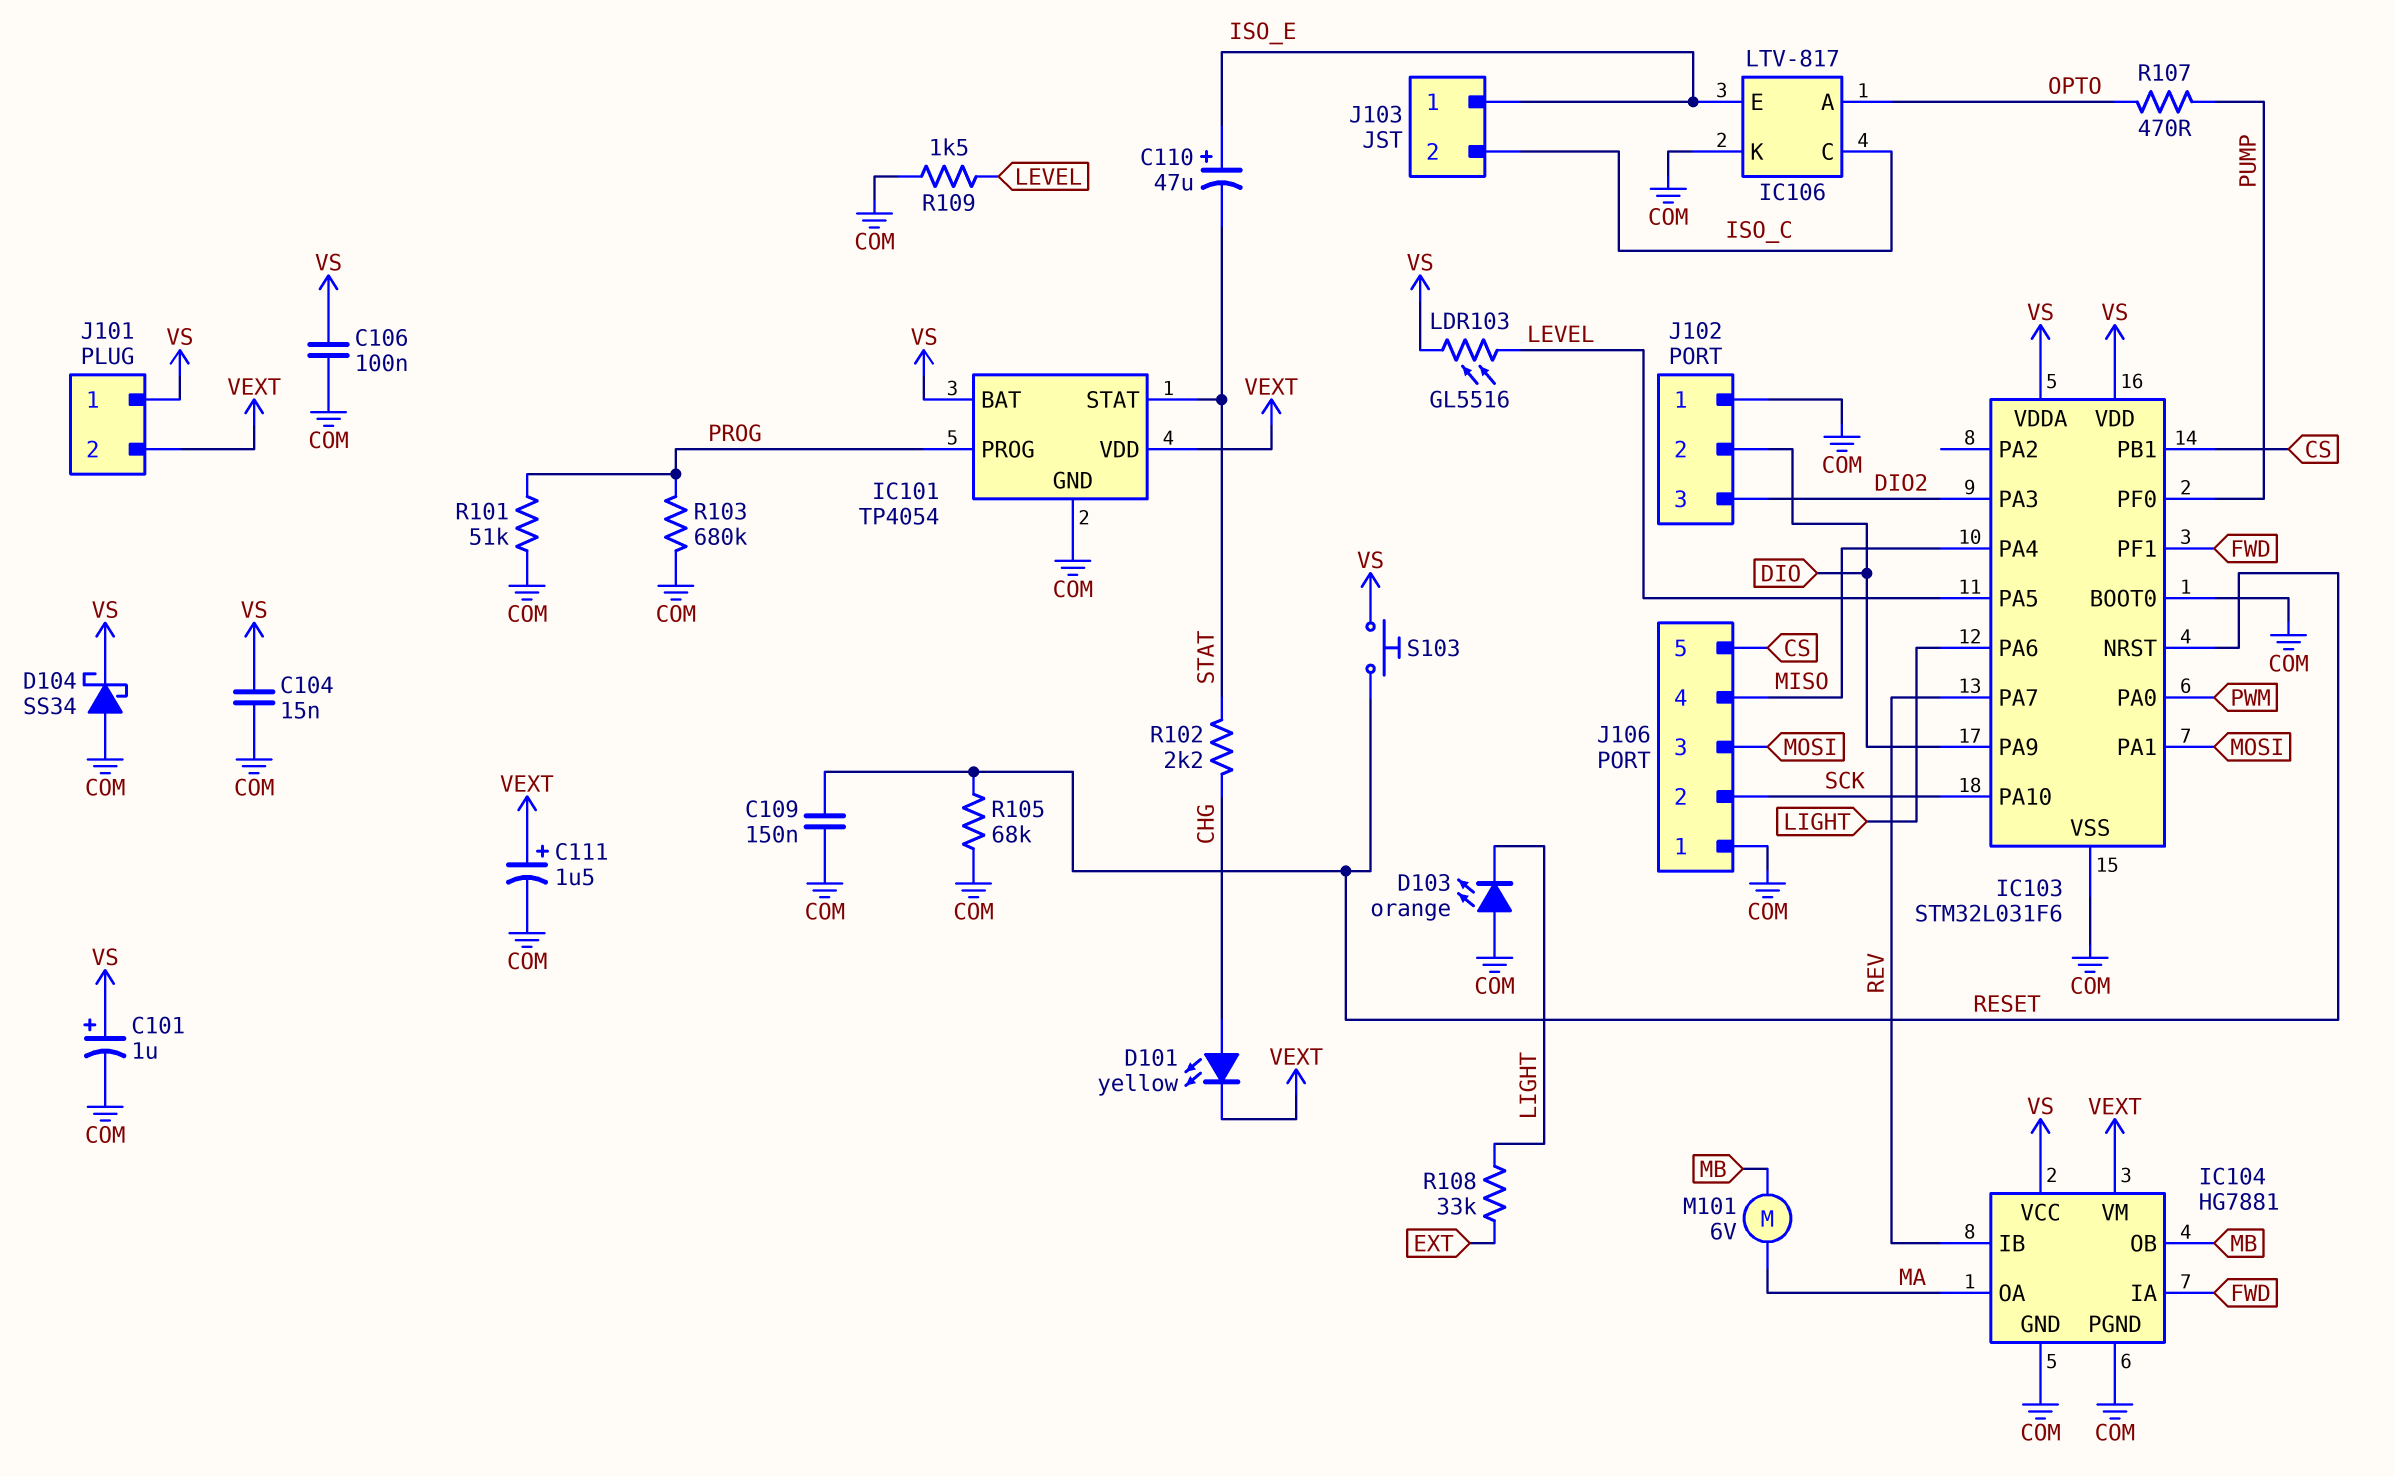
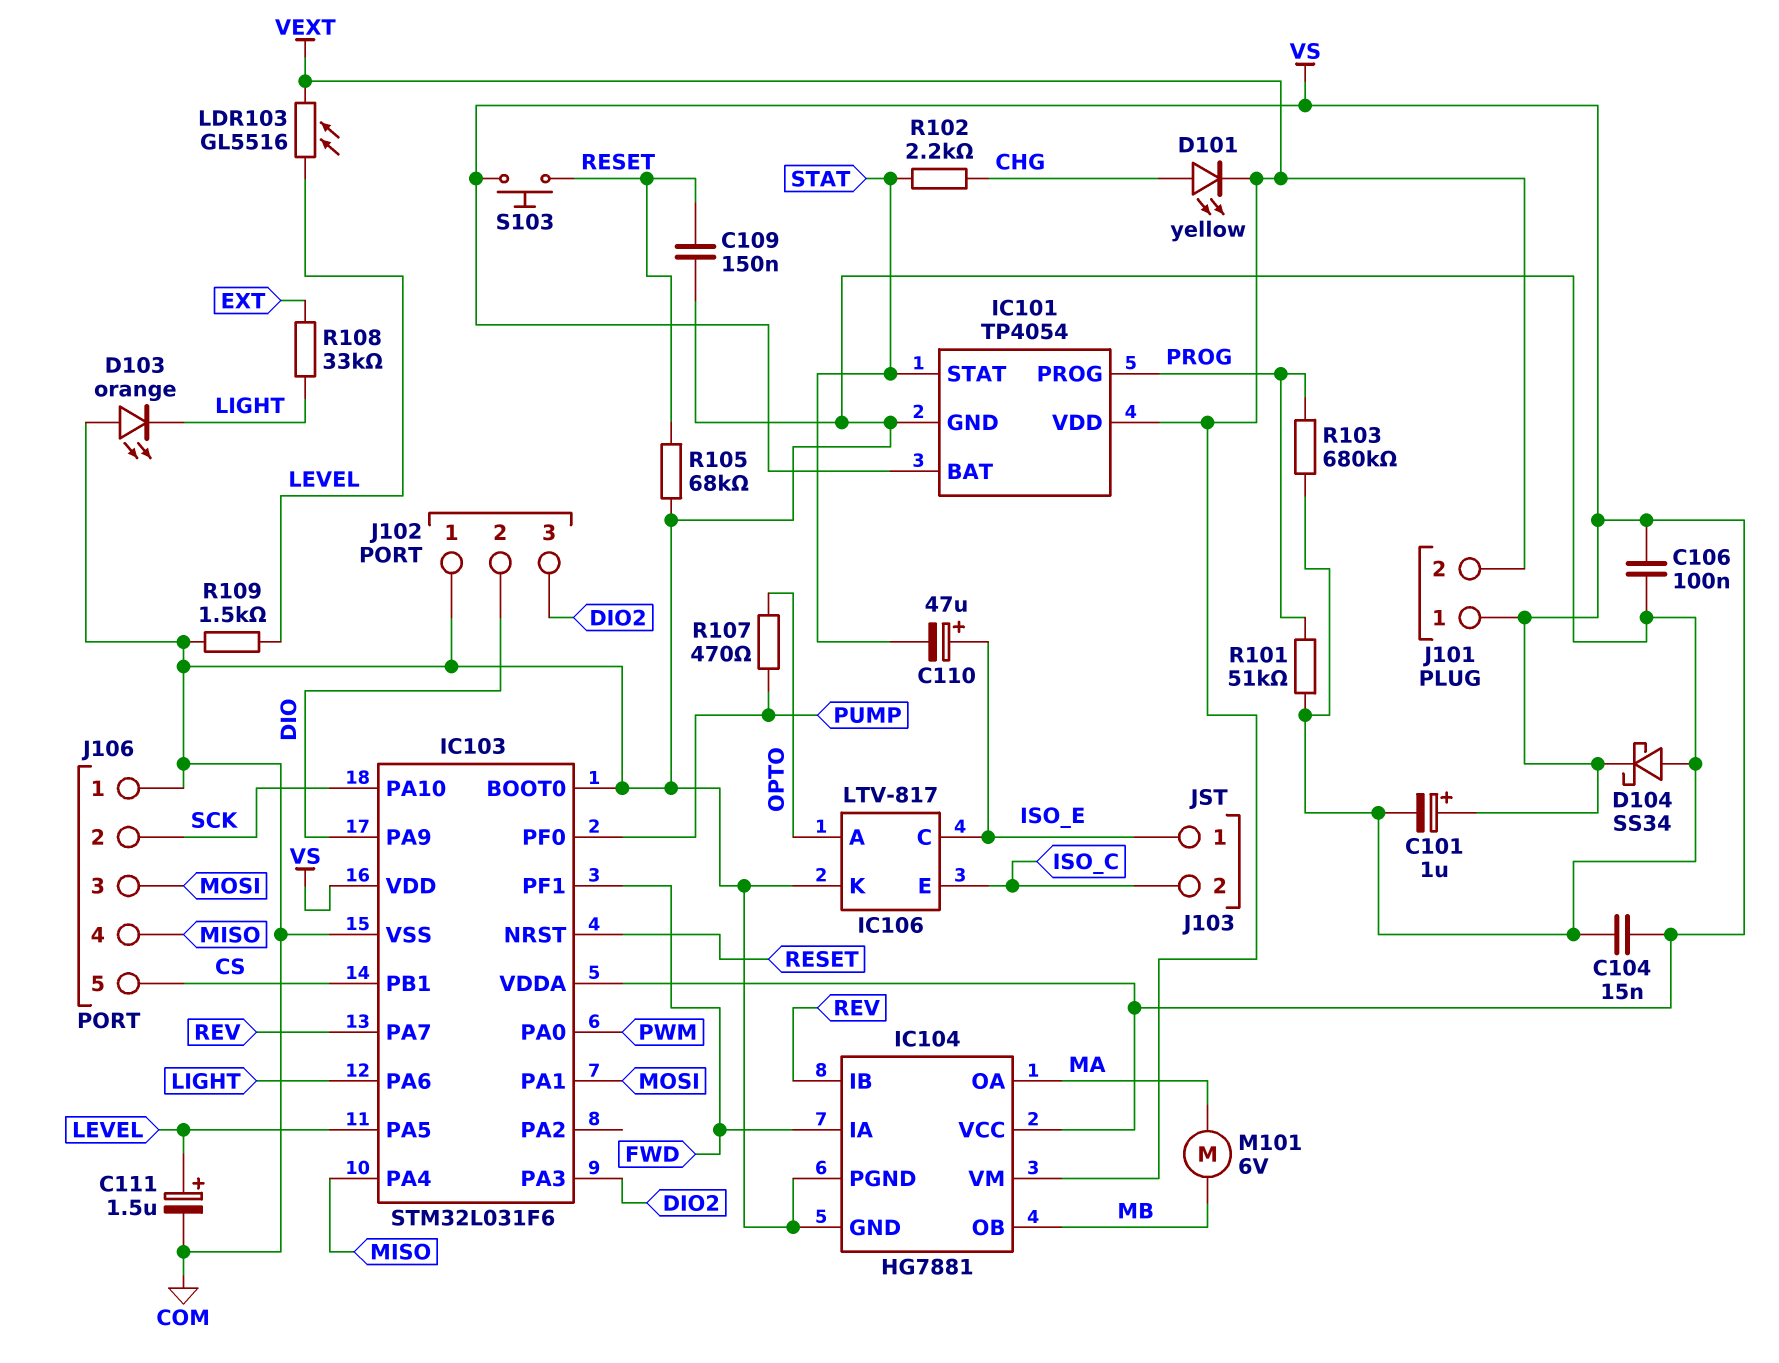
C111: 1.5uF (plus VEXT, minus COM) -> 1.5uF (plus LEVEL, minus COM)
IC106 pin C: ISO_C -> ISO_E
IC106 pin E: ISO_E -> ISO_C
LDR103: GL5516 (LEVEL, VS) -> GL5516 (LEVEL, VEXT)

